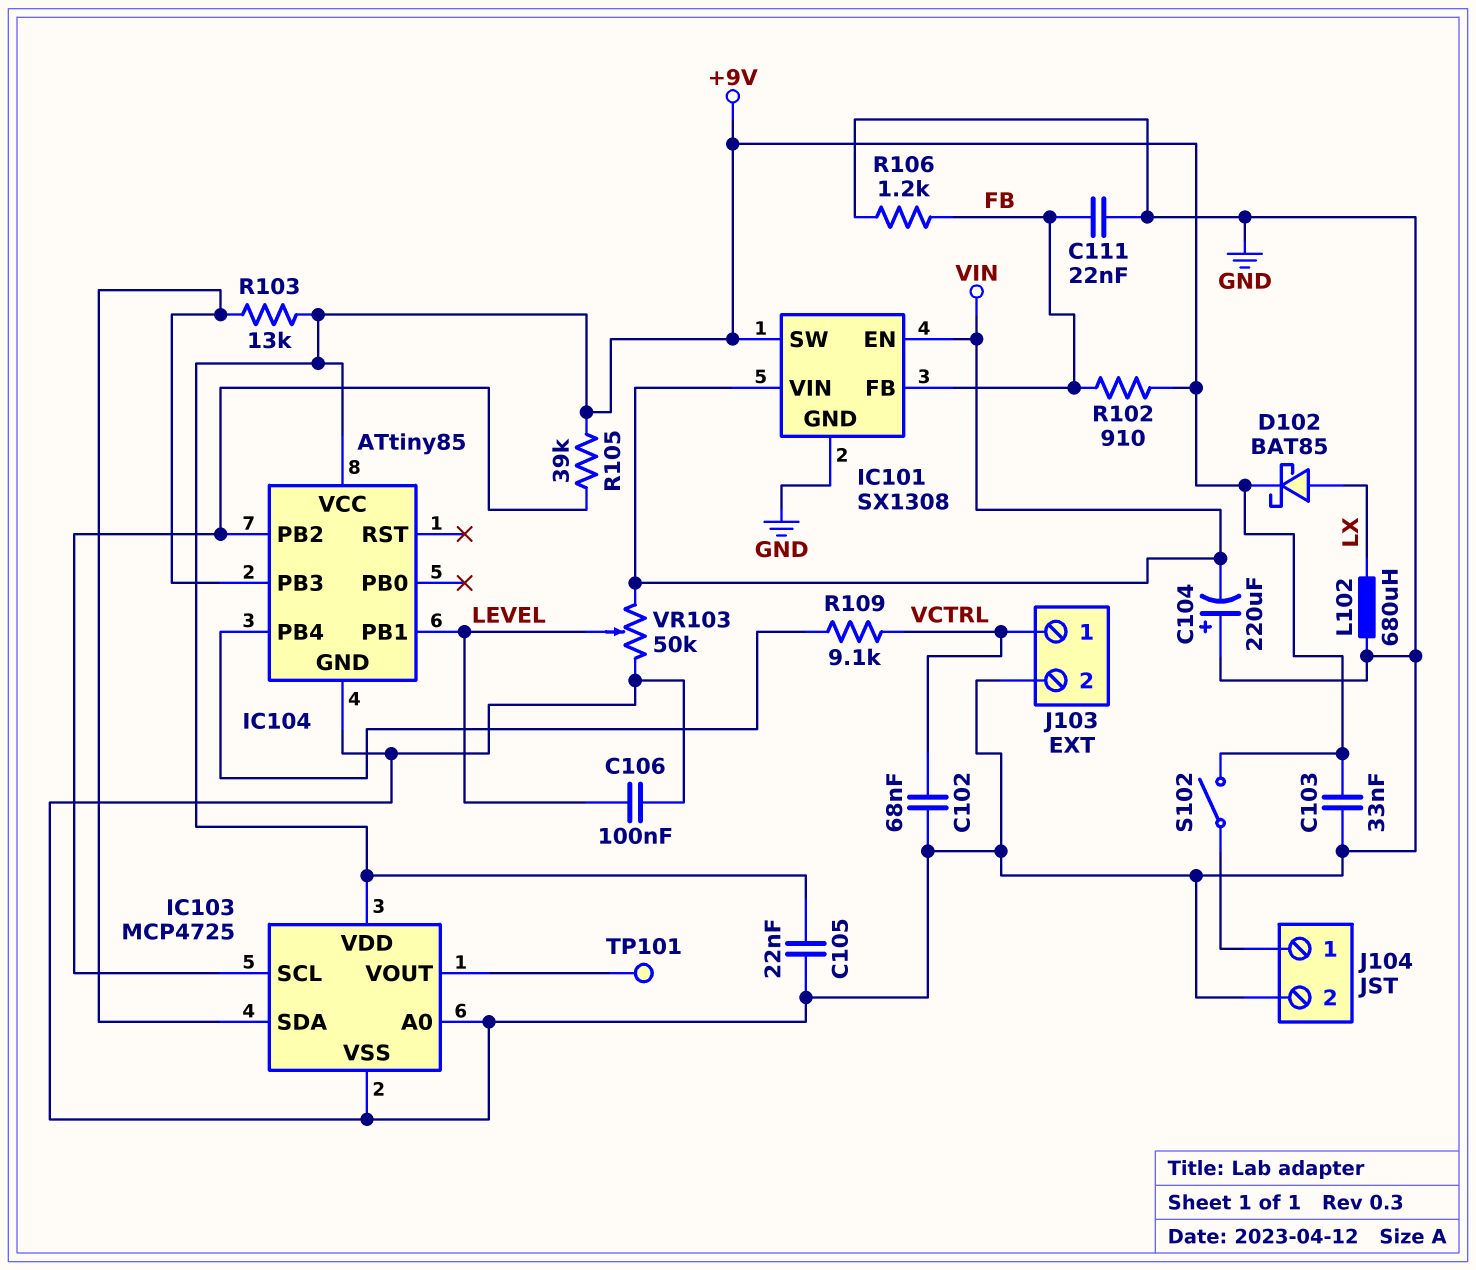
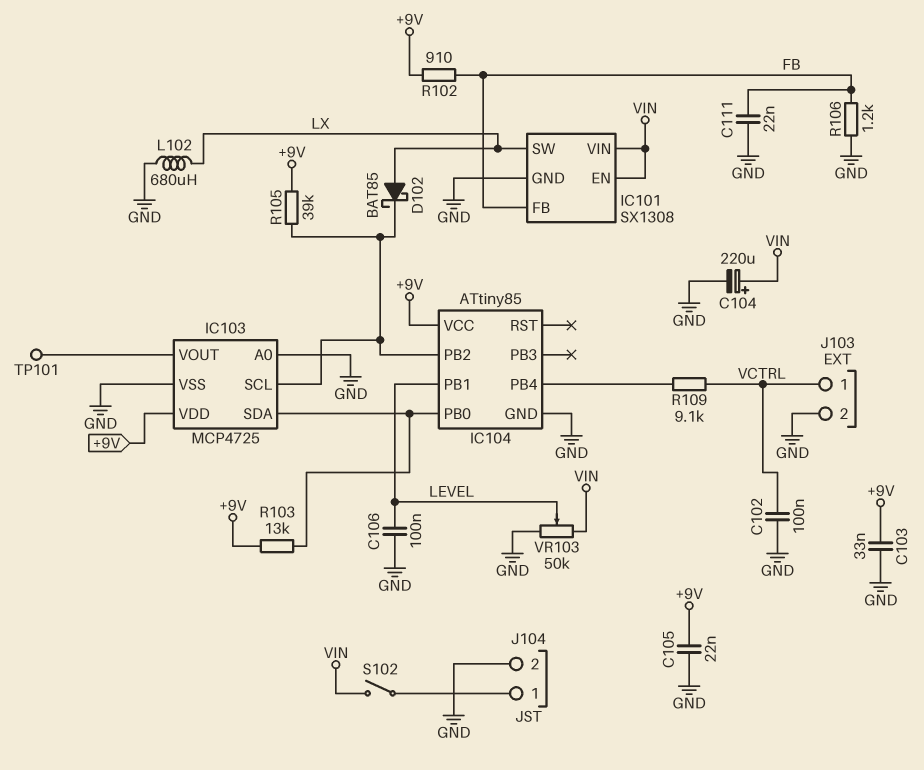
C102: 68nF (GND, VCTRL) -> 100nF (GND, VCTRL)
C104: 220uF (plus GND, minus VIN) -> 220uF (plus VIN, minus GND)
D102: schottky BAT85 (A LX, K +9V) -> schottky BAT85 (A LX, K IC103/SCL)
IC101 pin SW: +9V -> LX
IC104 pin PB0: none -> IC103/SDA
IC104 pin PB3: IC103/SDA -> none
S102: switch (+9V, J104/1) -> switch (J104/1, VIN)

